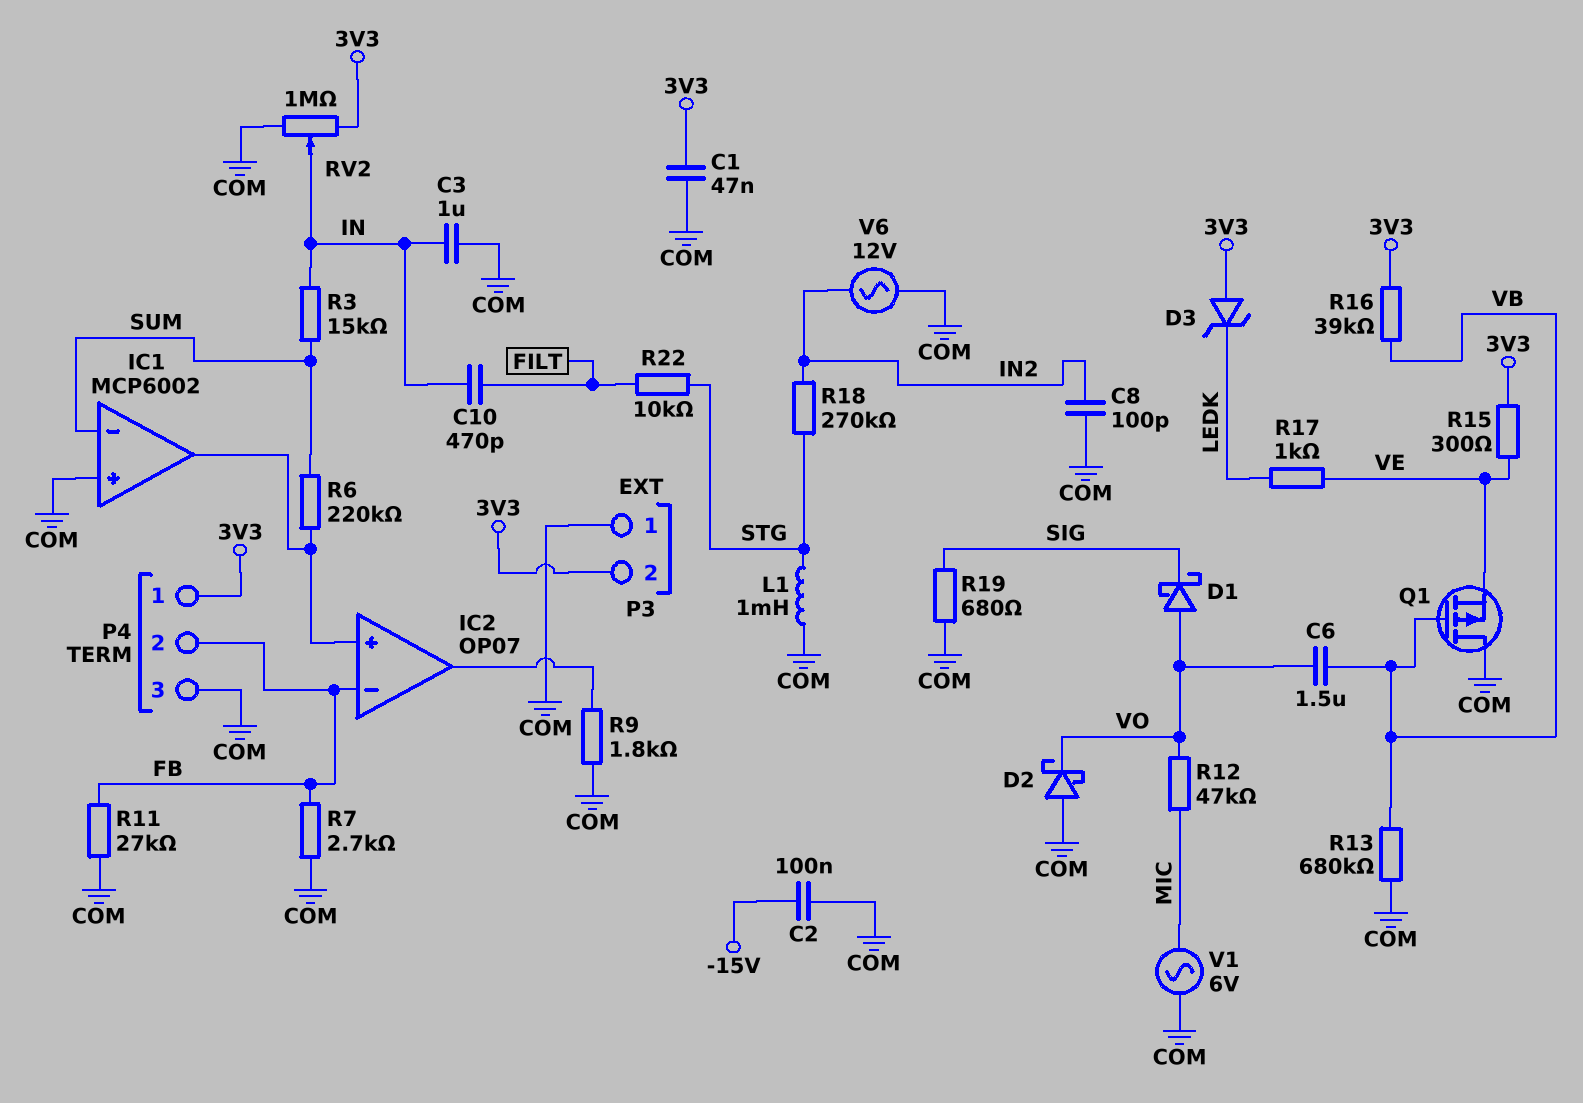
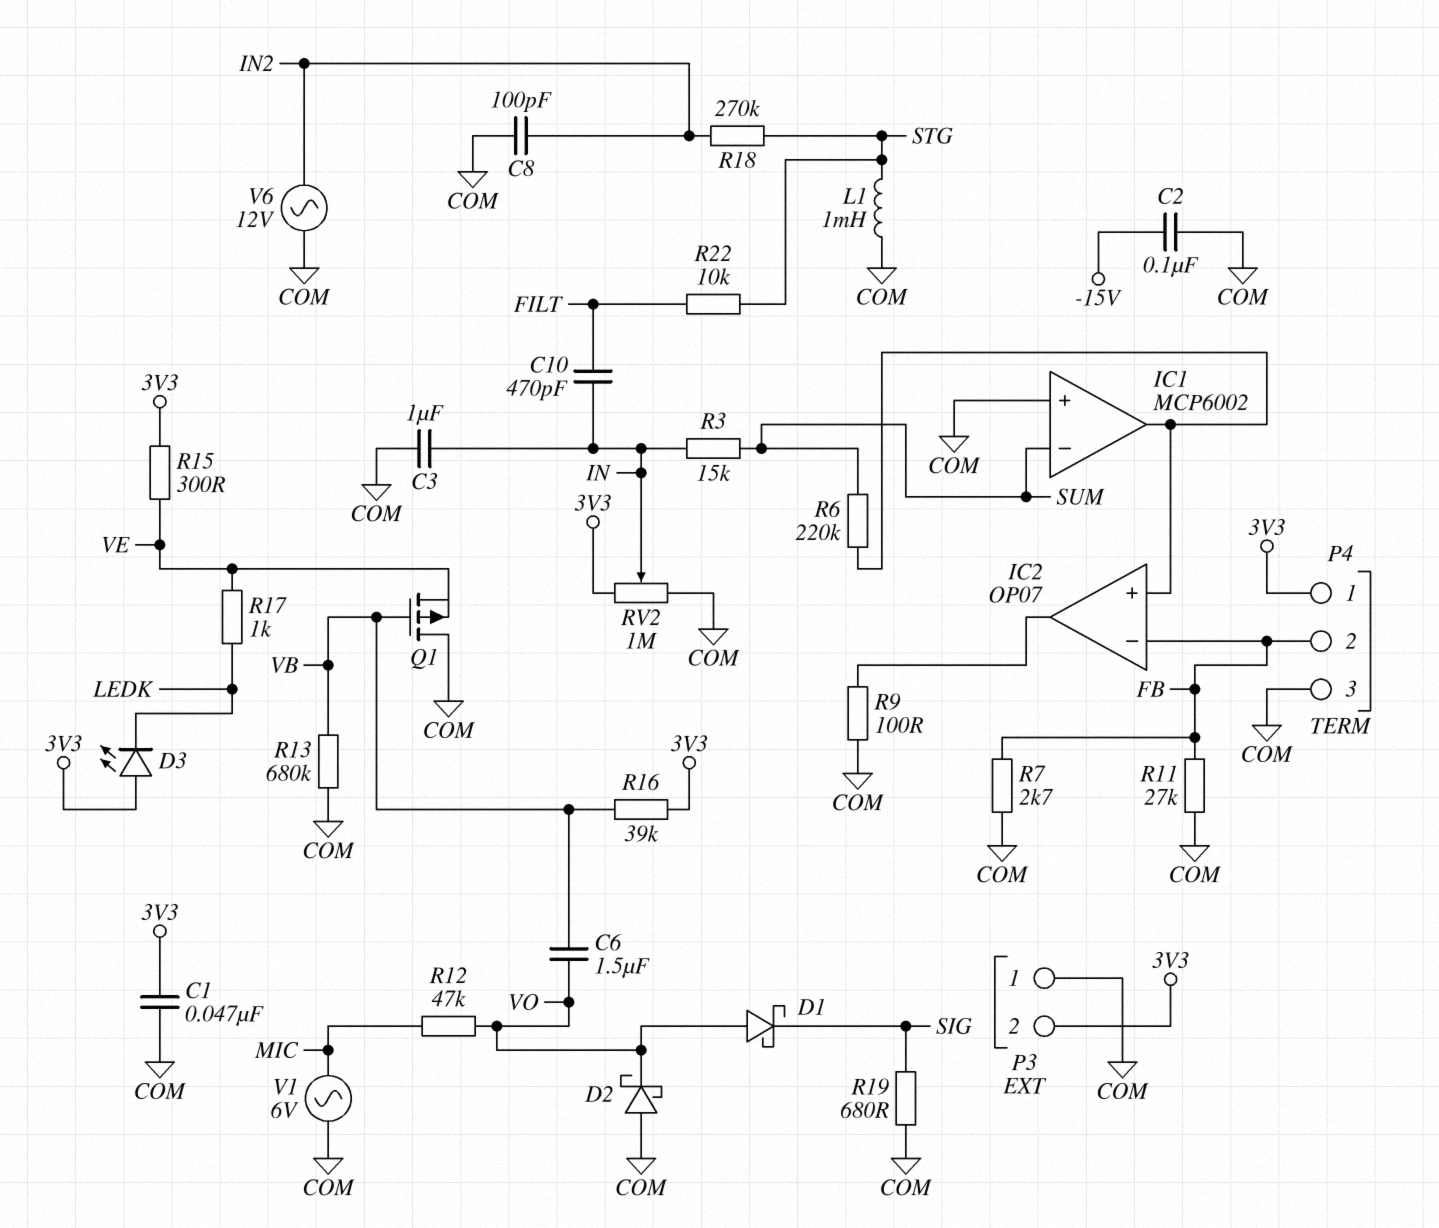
D3: zener (A 3V3, K LEDK) -> LED (A 3V3, K LEDK)
R9: 1.8k (COM, IC2/out) -> 100 (COM, IC2/out)

